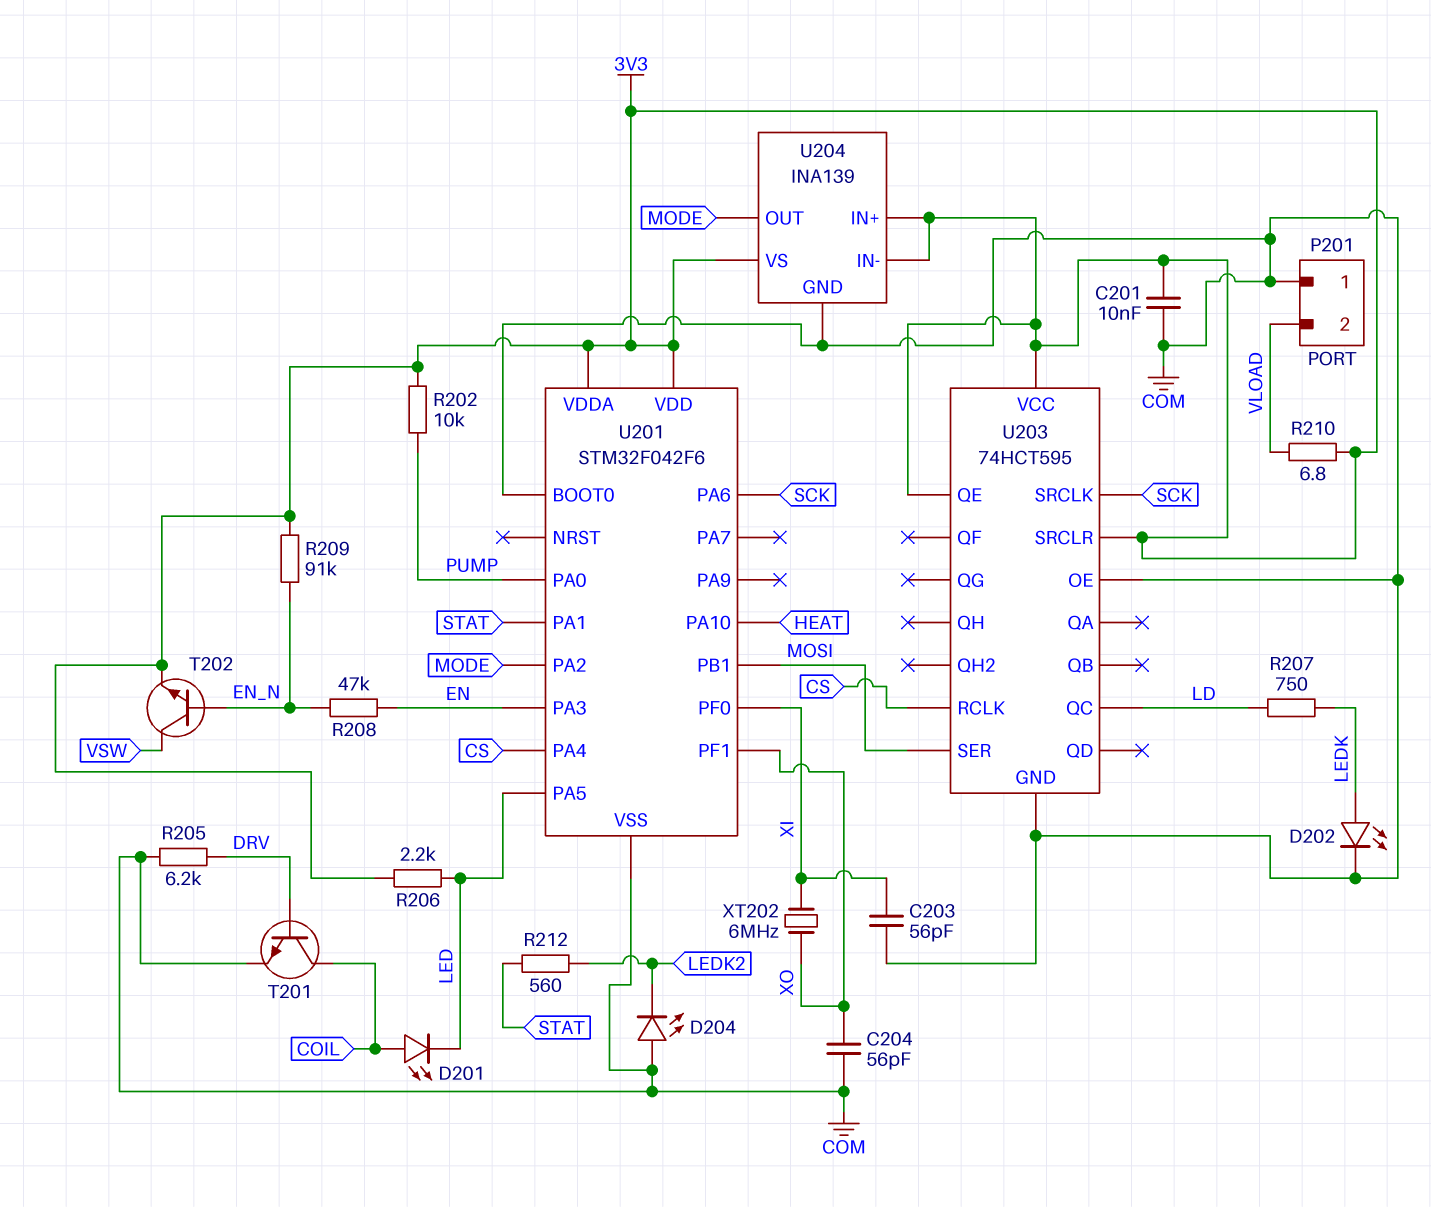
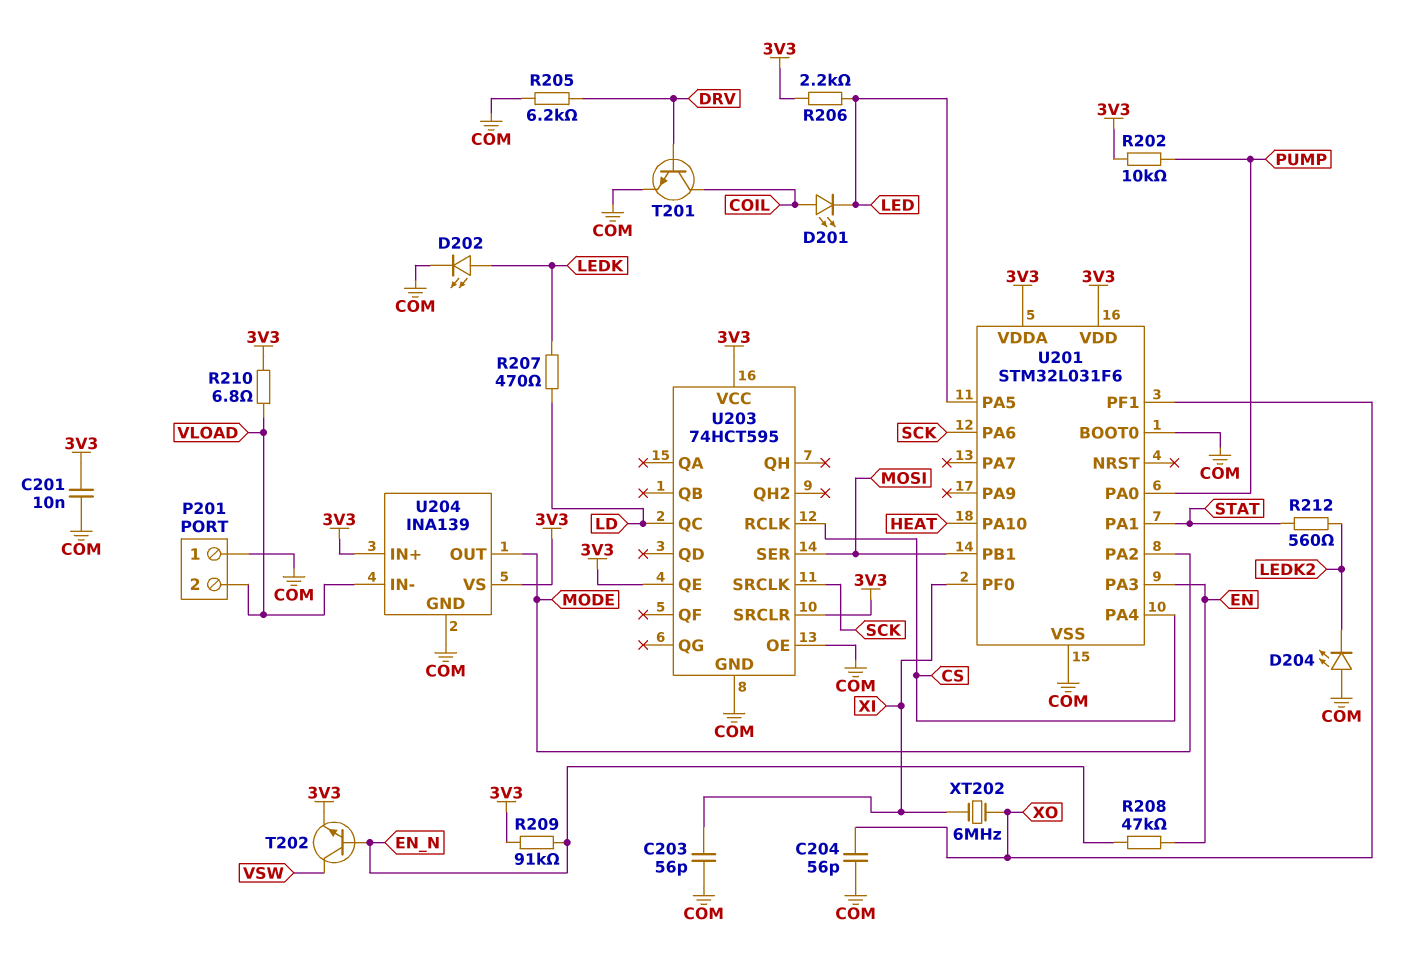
R207: 750 (LD, LEDK) -> 470 (LD, LEDK)
U201: STM32F042F6 -> STM32L031F6
U204 pin IN-: 3V3 -> VLOAD

